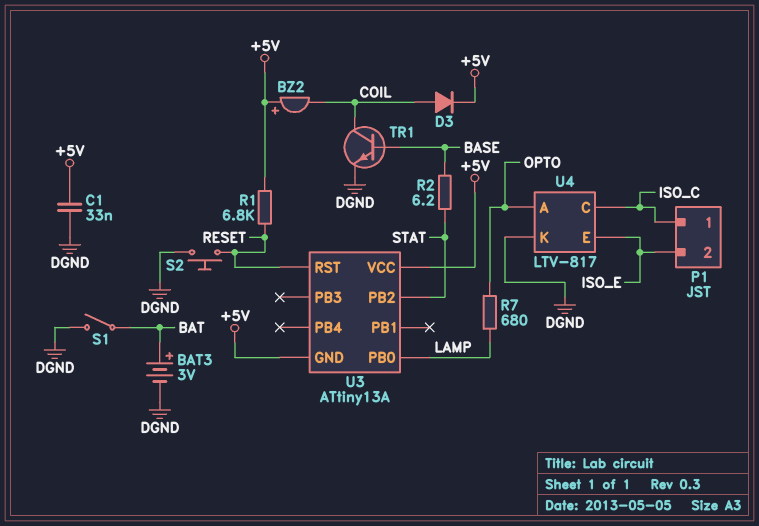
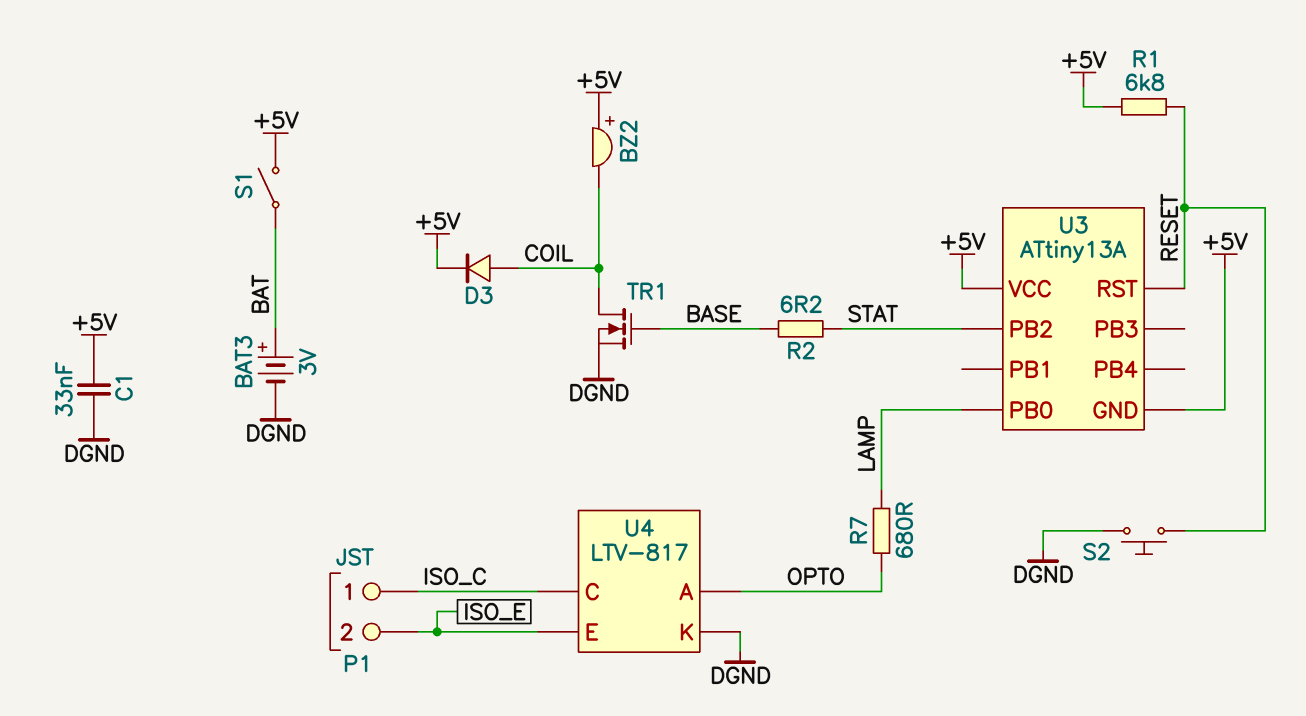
S1: switch (BAT, DGND) -> switch (+5V, BAT)
TR1: NPN (B BASE, C COIL, E DGND) -> NMOS (G BASE, D COIL, S DGND)

